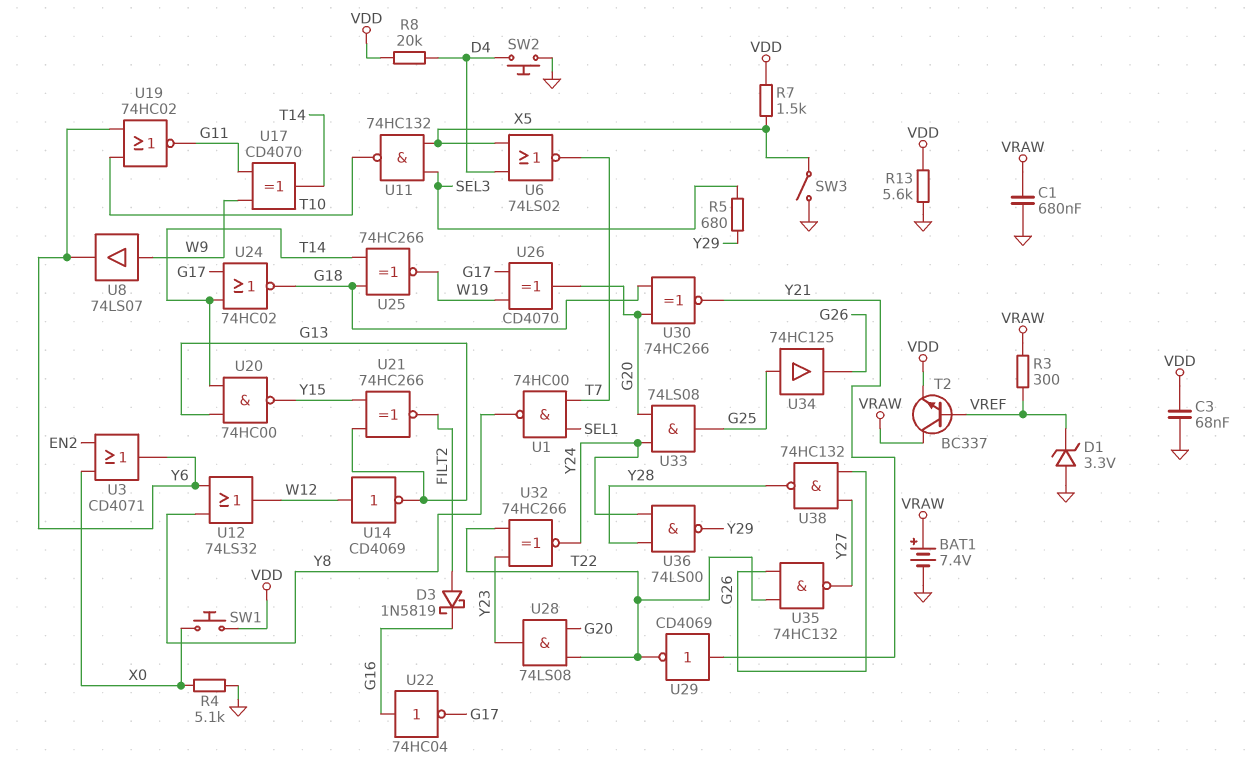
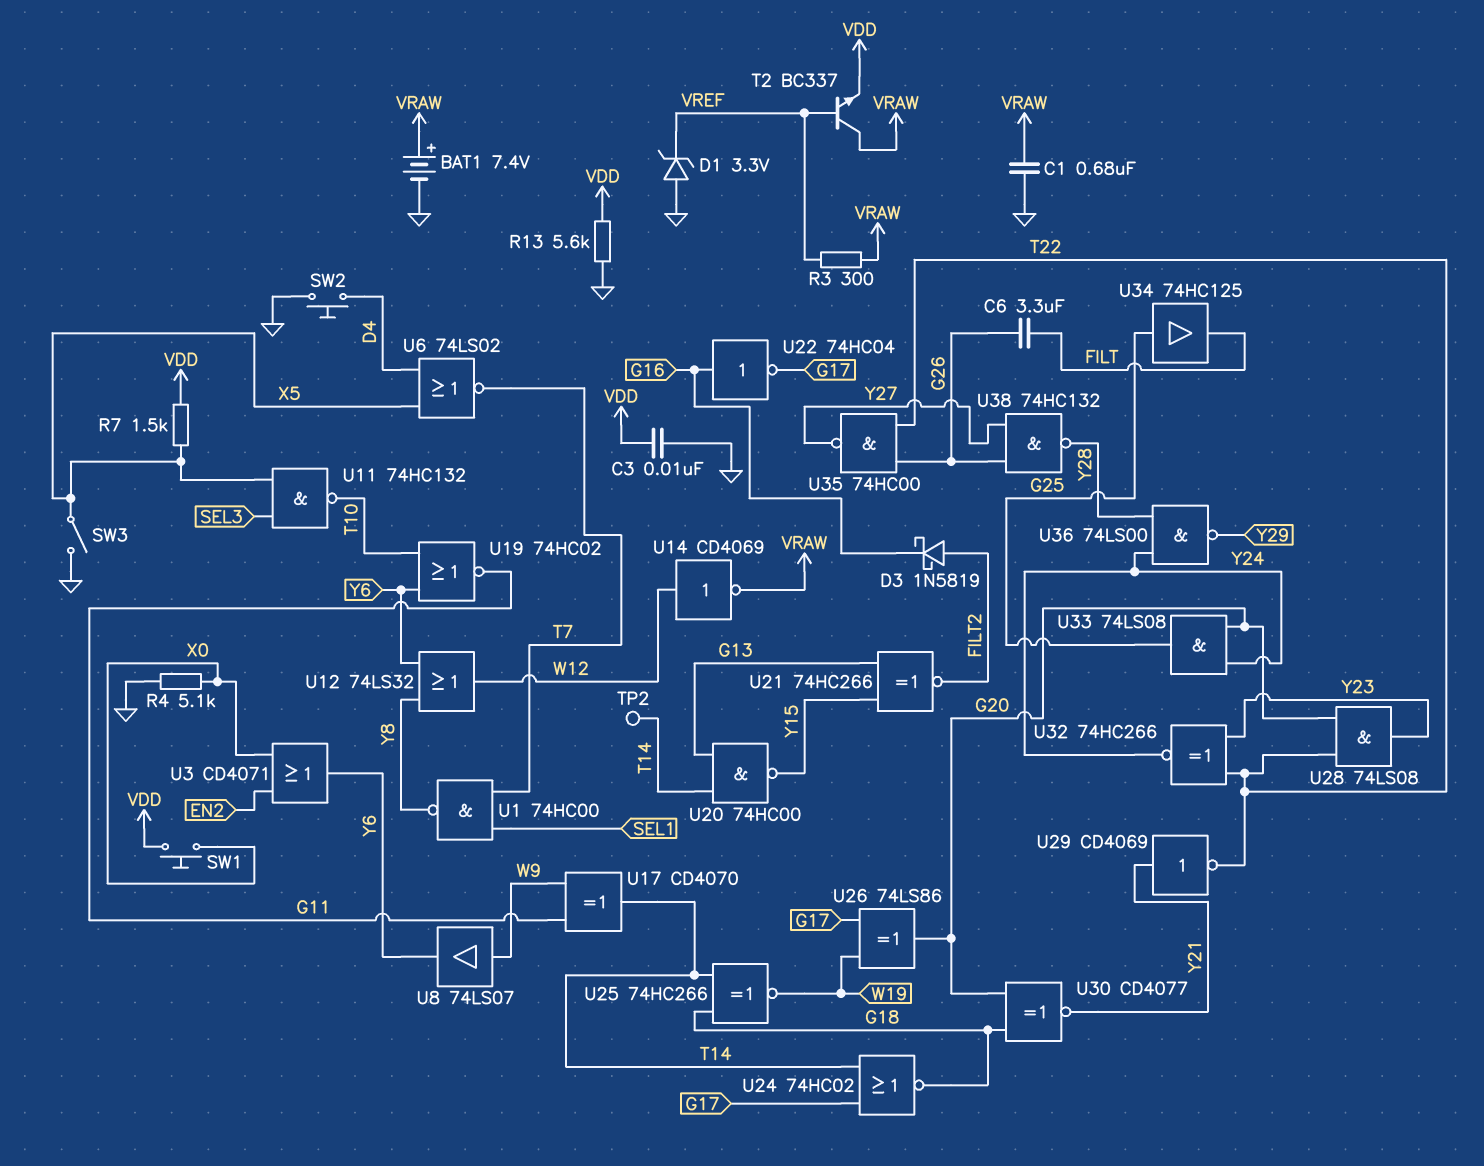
C3: 68nF (GND, VDD) -> 10nF (GND, VDD)
C6: none -> 3.3uF (FILT, G26)
R5: 680 (SEL3, Y29) -> none
R8: 20k (D4, VDD) -> none
TP2: none -> test point (T14)
U14: NOT CD4069 (in W12, out G13) -> NOT CD4069 (in W12, out VRAW)
U26: XOR CD4070 (in G17, in W19, out G20) -> XOR 74LS86 (in G17, in W19, out G20)
U30: XNOR 74HC266 (in G18, in G20, out Y21) -> XNOR CD4077 (in G18, in G20, out Y21)
U34: buffer 74HC125 (in G25, out G26) -> buffer 74HC125 (in G25, out FILT)
U35: NAND 74HC132 (in G26, in T22, out Y27) -> NAND 74HC00 (in G26, in T22, out Y27)

